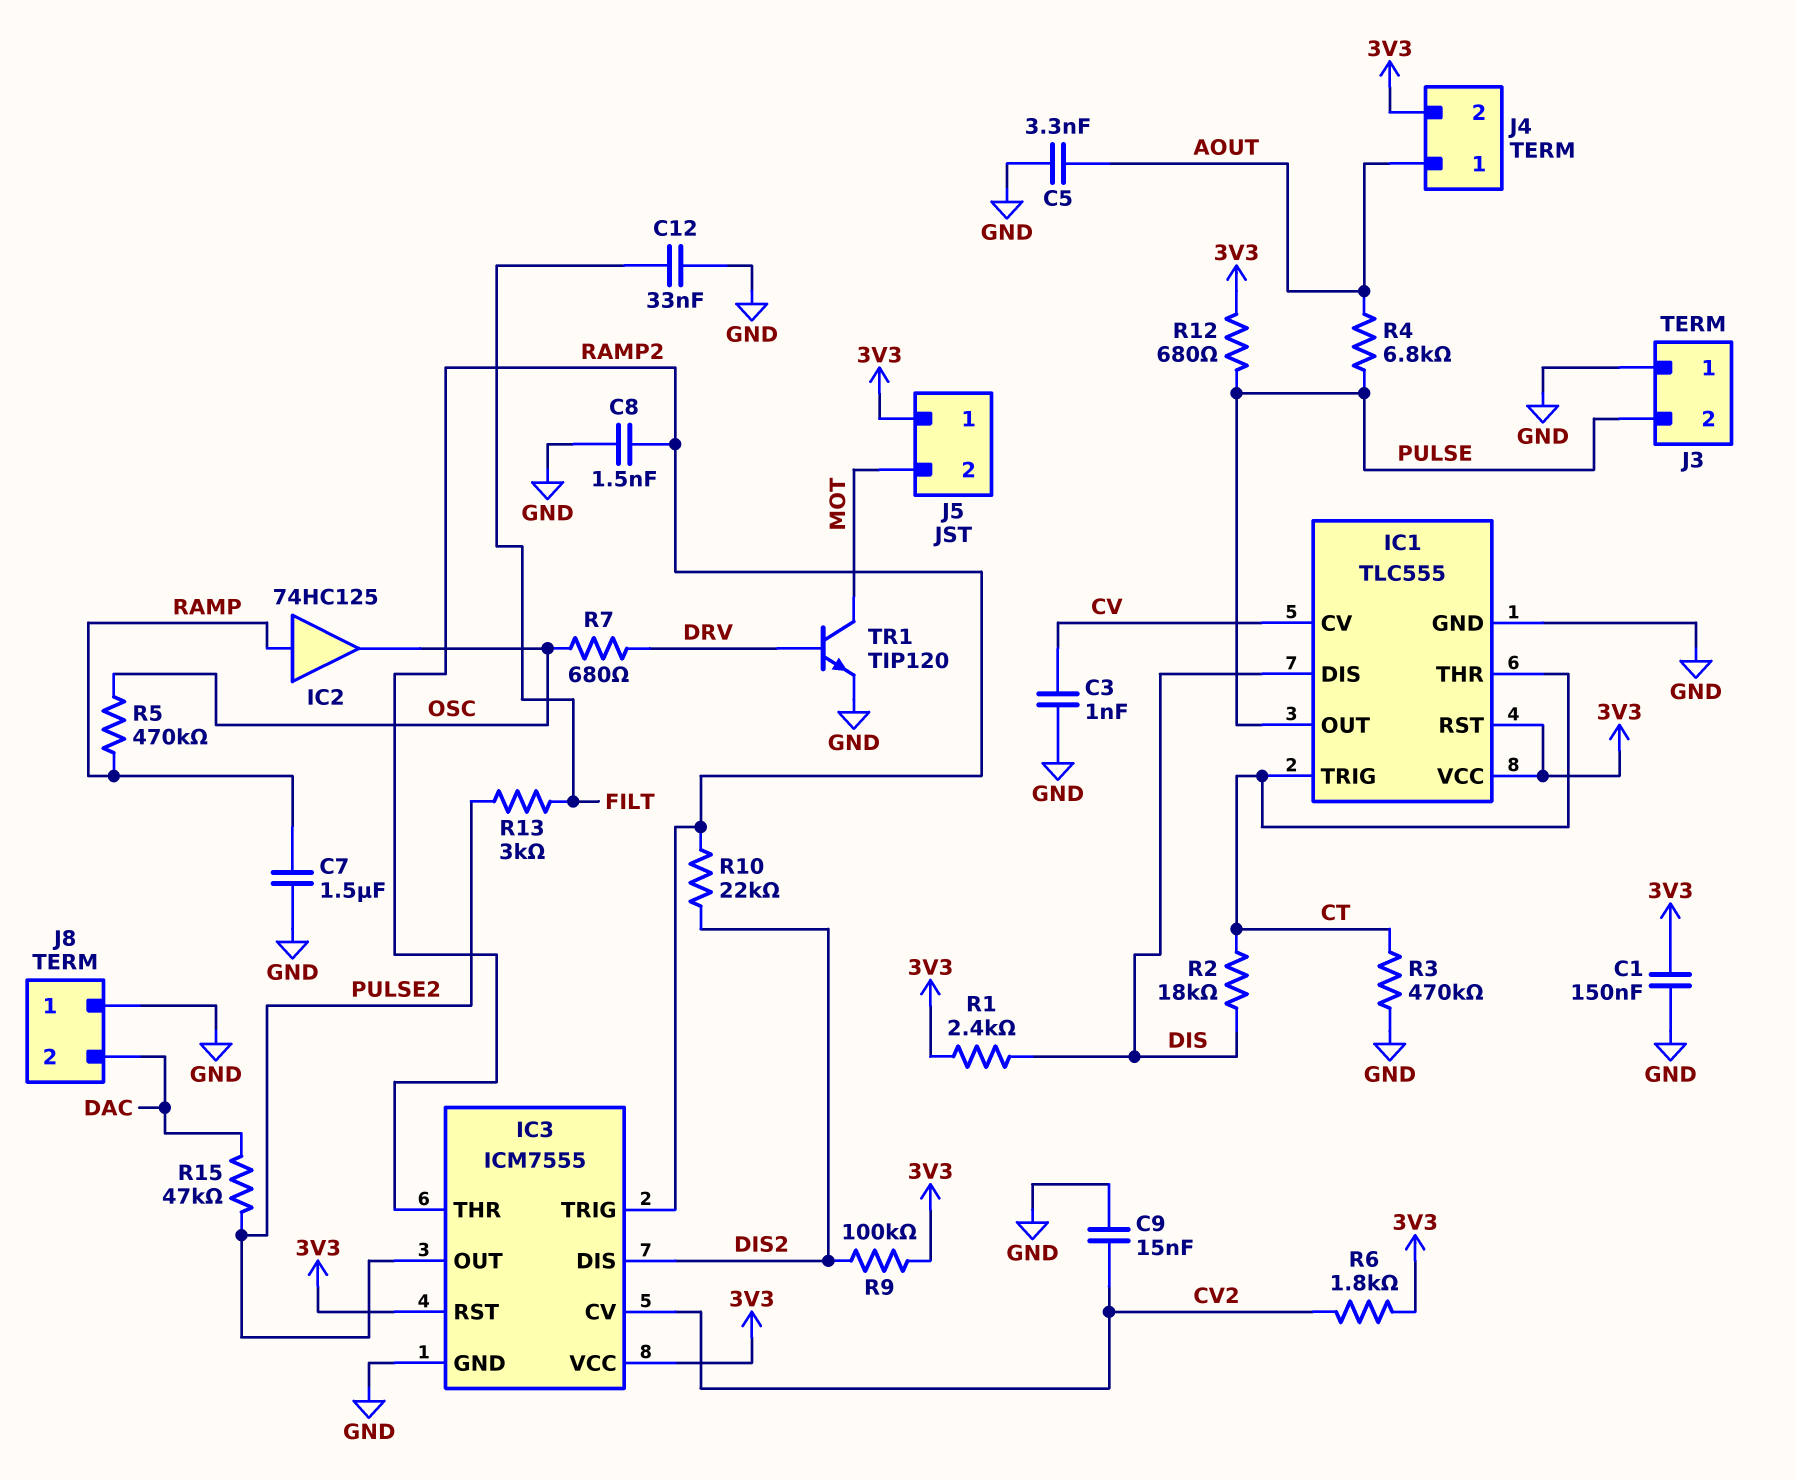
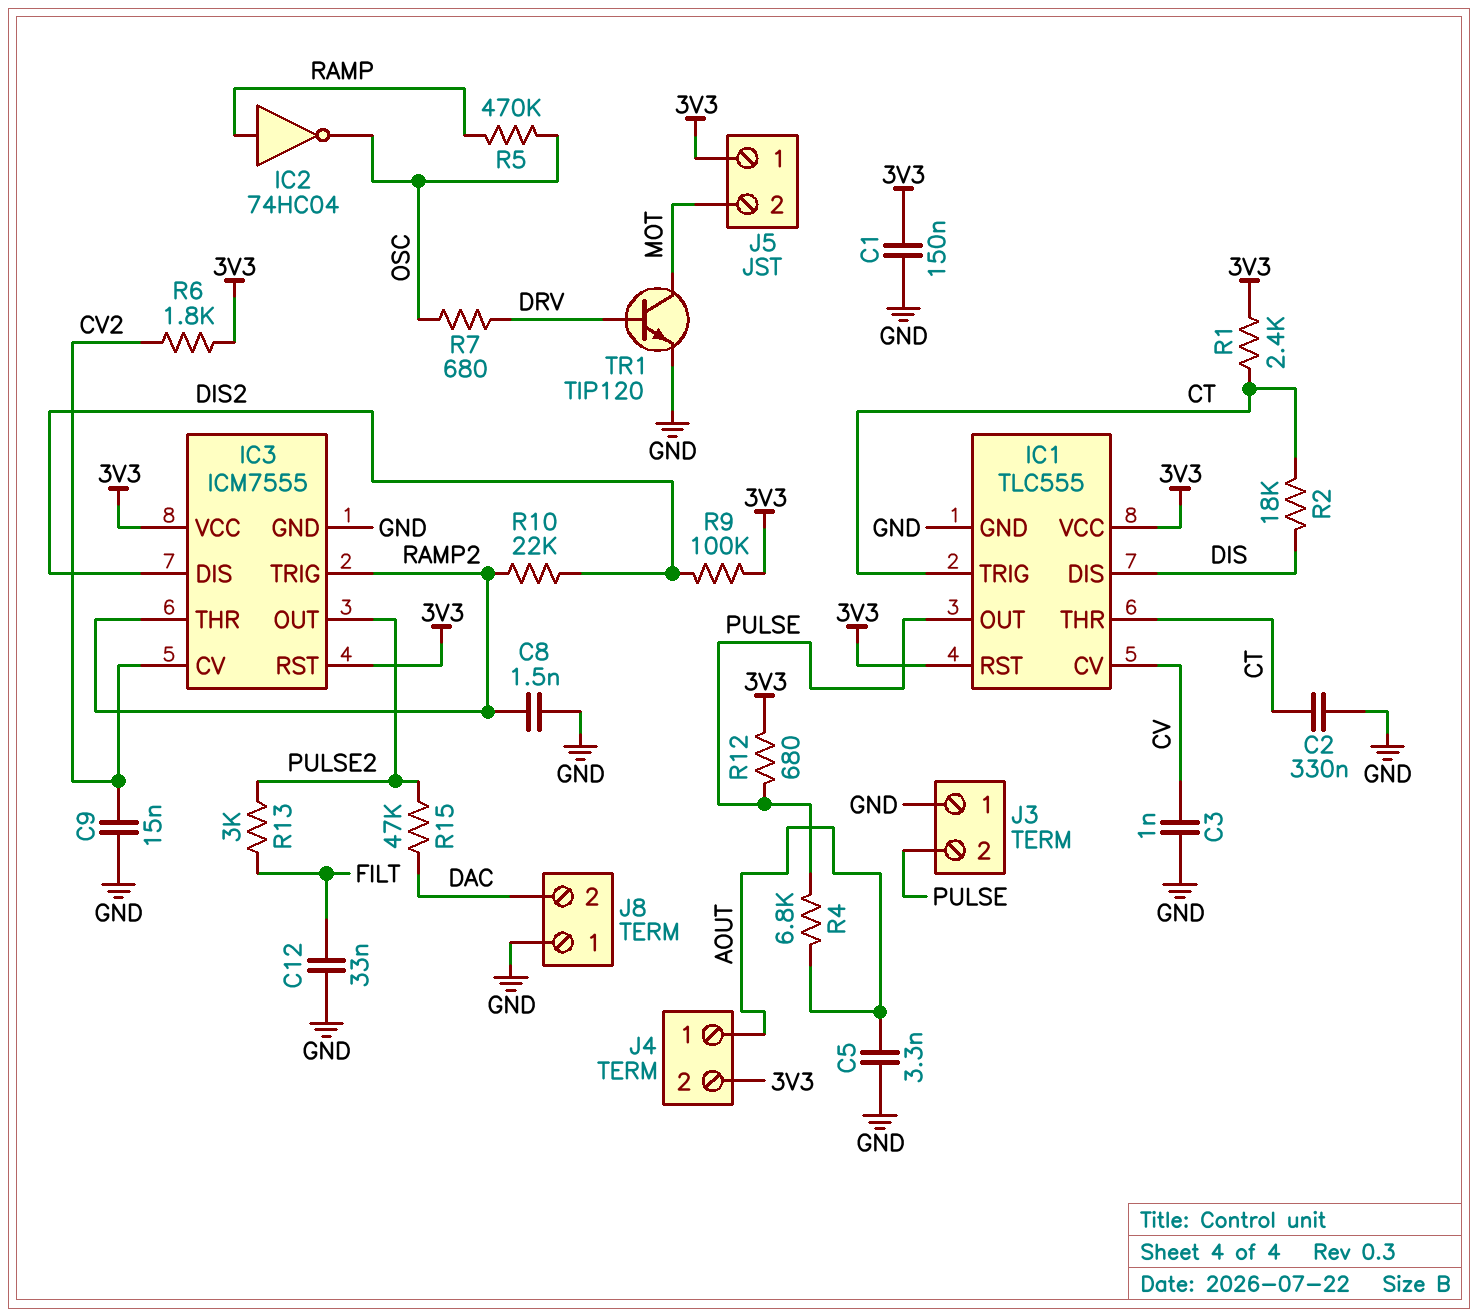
C2: none -> 330nF (CT, GND)
C7: 1.5uF (GND, RAMP) -> none
IC2: buffer 74HC125 (in RAMP, out OSC) -> NOT 74HC04 (in RAMP, out OSC)
R1: 2.4k (3V3, DIS) -> 2.4k (3V3, CT)
R3: 470k (CT, GND) -> none

